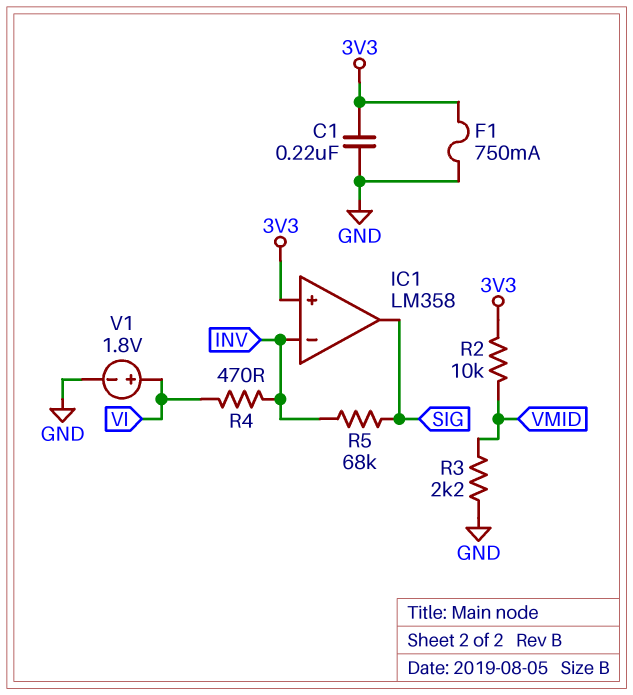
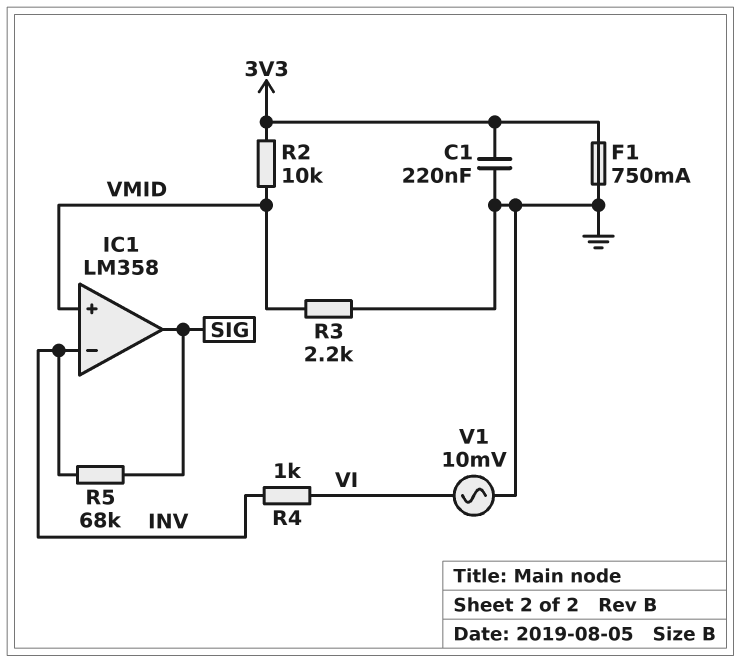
IC1 pin in+: 3V3 -> VMID
R4: 470 (INV, VI) -> 1k (INV, VI)
V1: 1.8V (plus VI, minus GND) -> AC 10mV (GND, VI)

